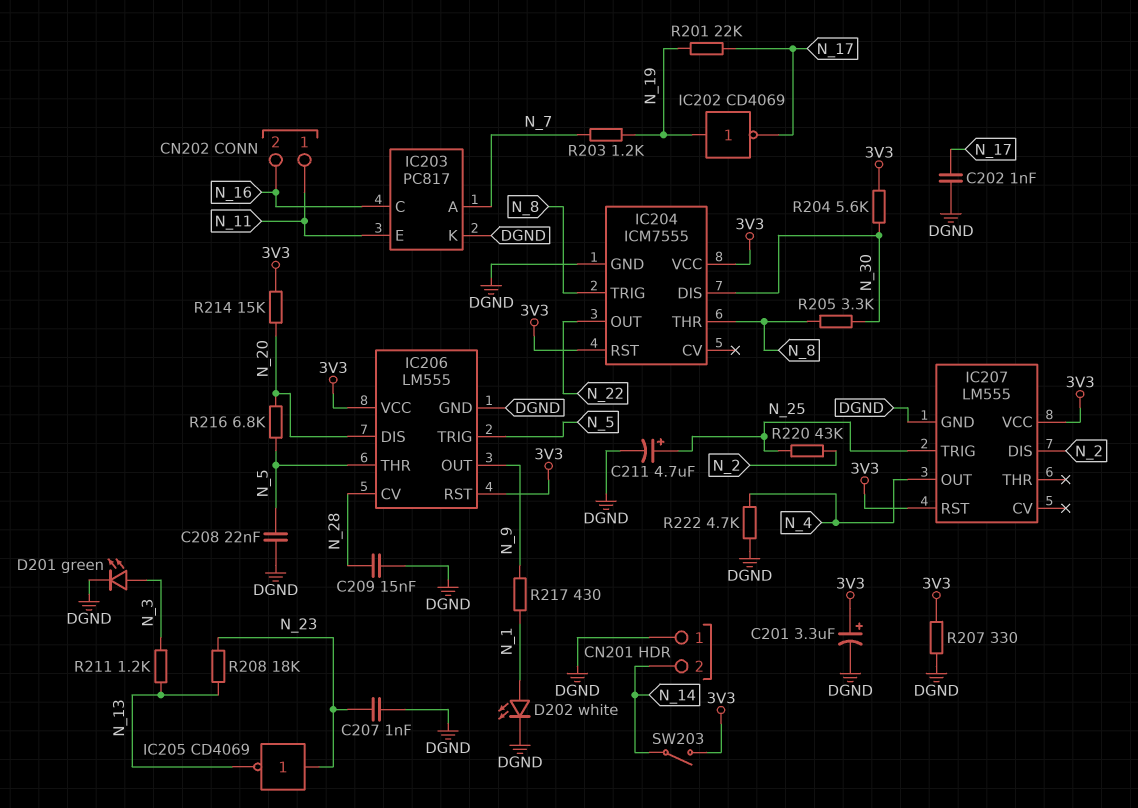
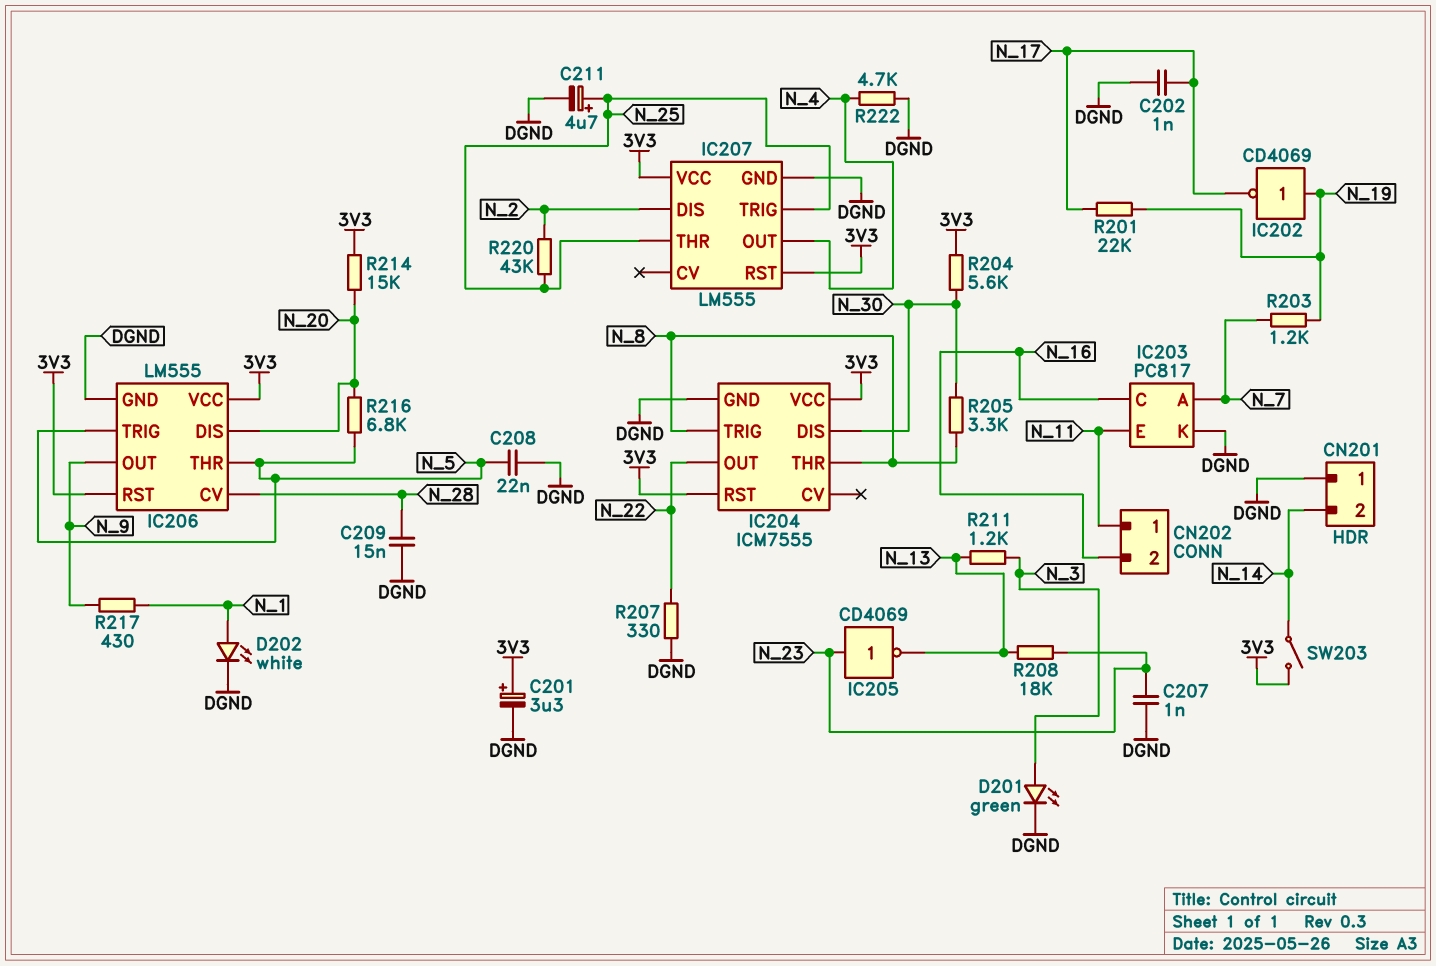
IC207 pin THR: none -> N_25
R207: 330 (3V3, DGND) -> 330 (DGND, N_22)

